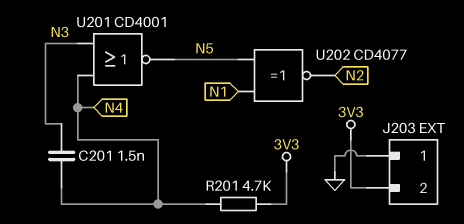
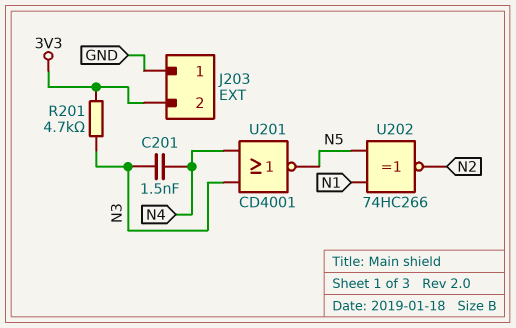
R201: 4.7k (3V3, N4) -> 4.7k (3V3, N3)
U202: XNOR CD4077 (in N1, in N5, out N2) -> XNOR 74HC266 (in N1, in N5, out N2)

